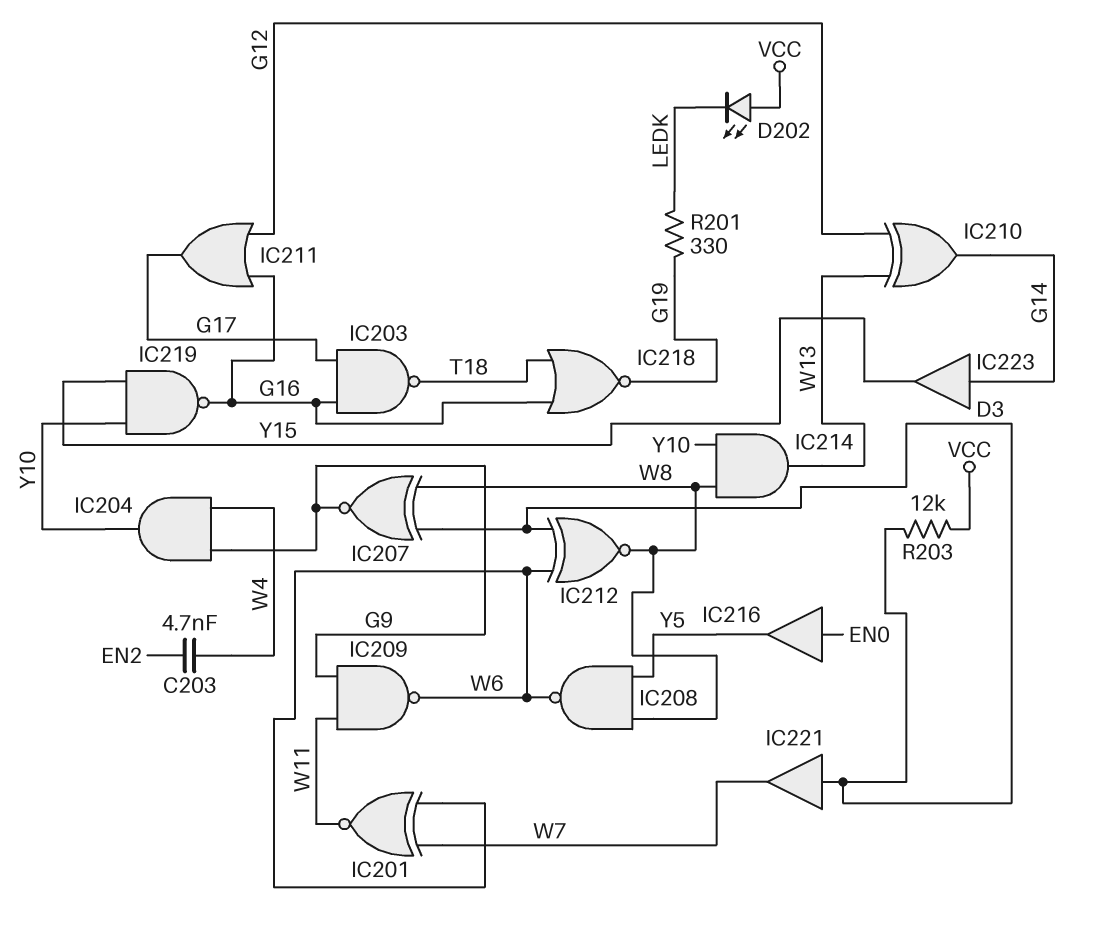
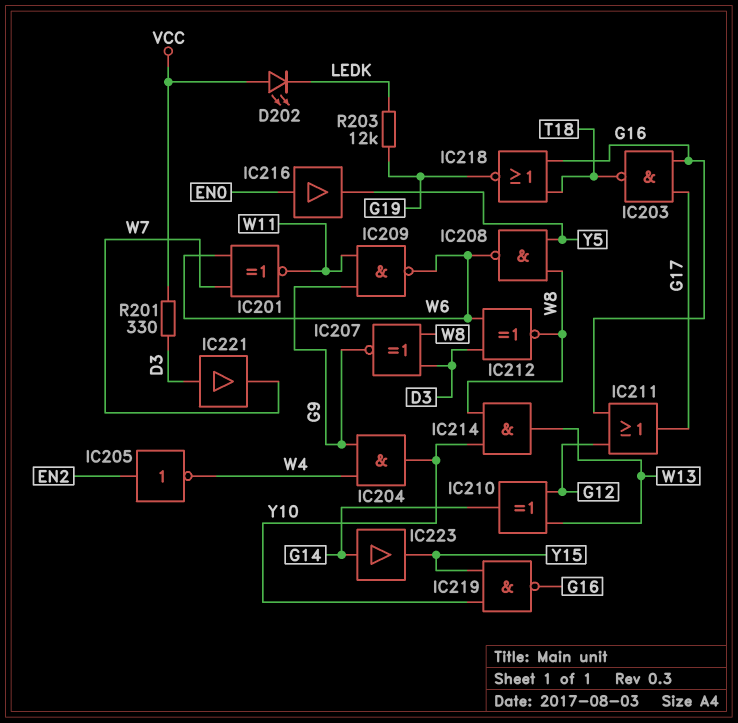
C203: 4.7nF (EN2, W4) -> none
IC205: none -> NOT (in EN2, out W4)
R201: 330 (G19, LEDK) -> 330 (D3, VCC)
R203: 12k (D3, VCC) -> 12k (G19, LEDK)

